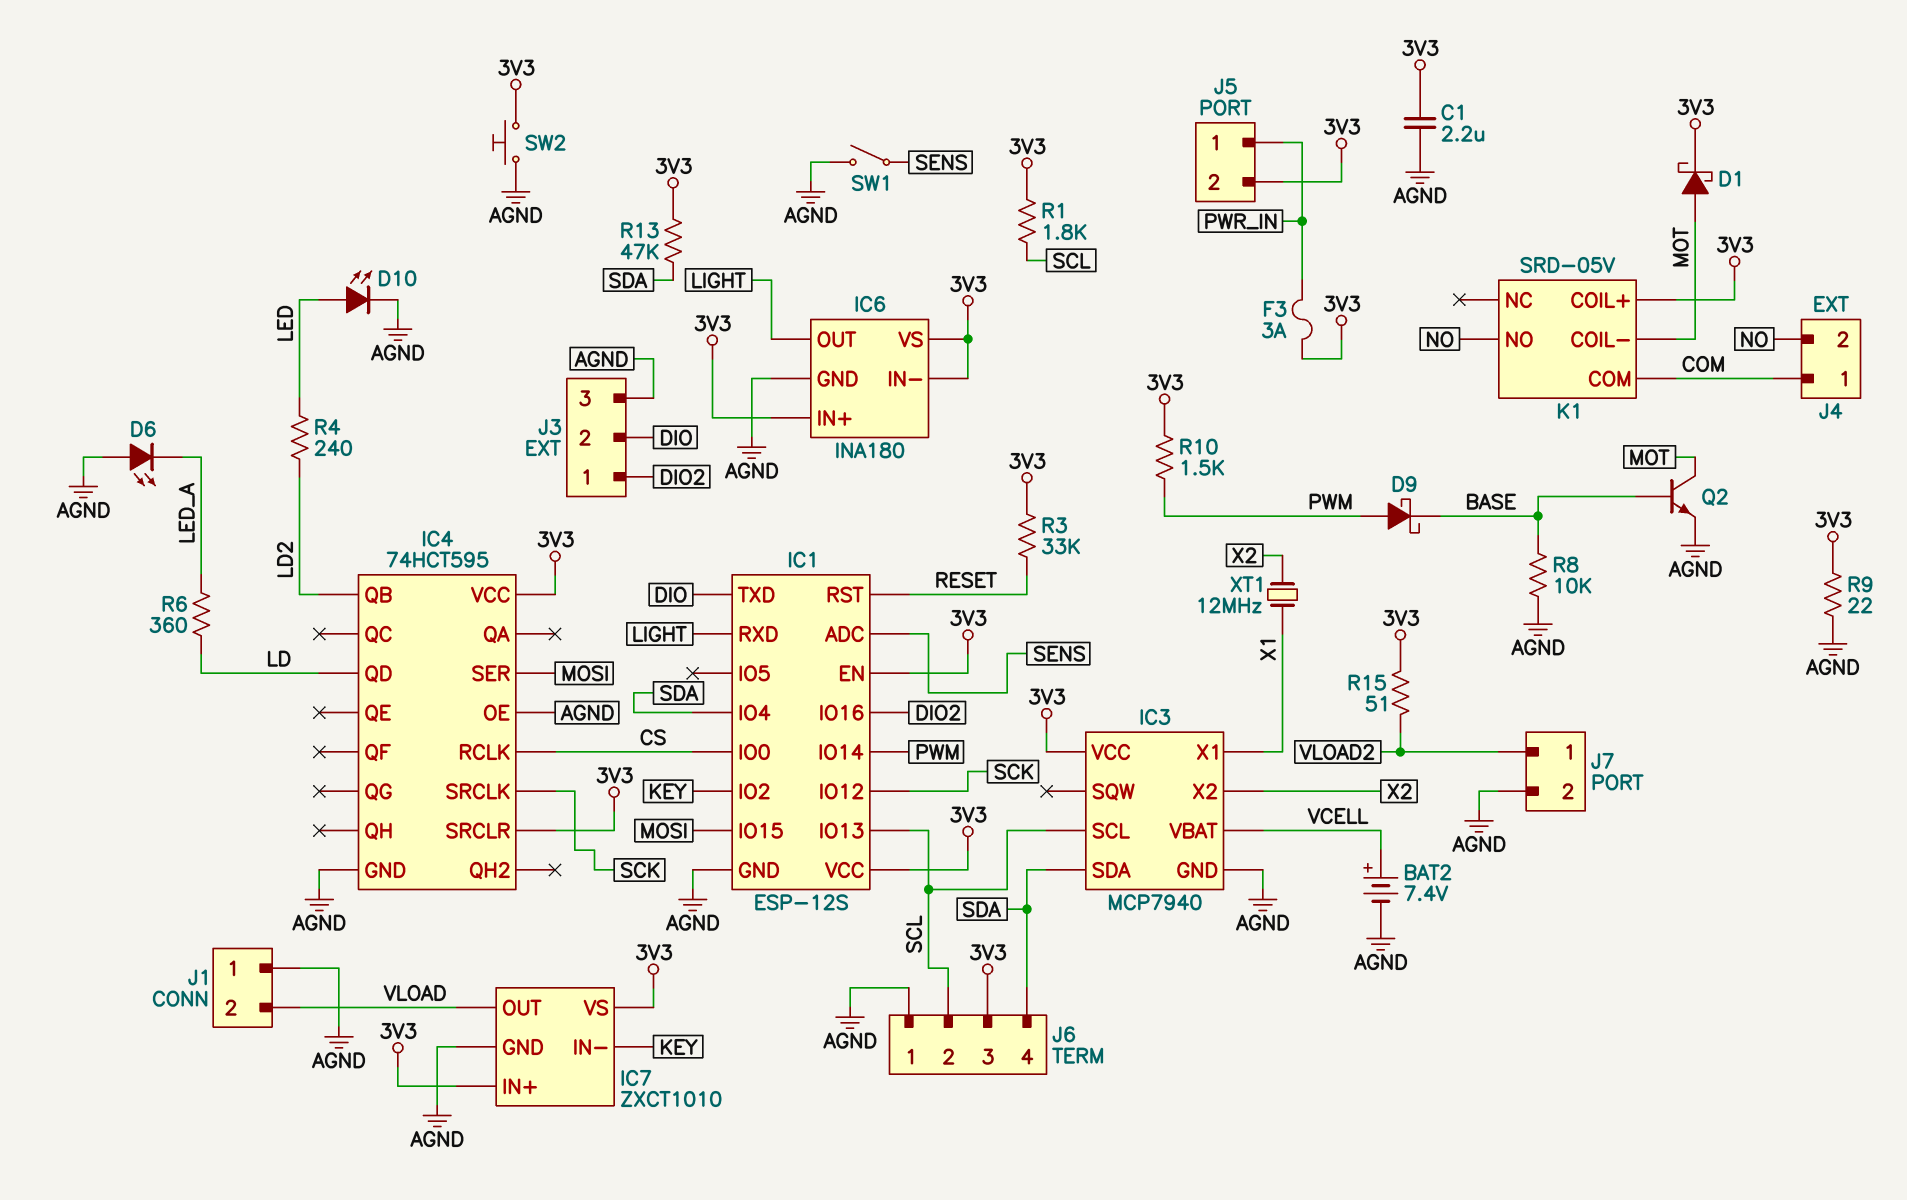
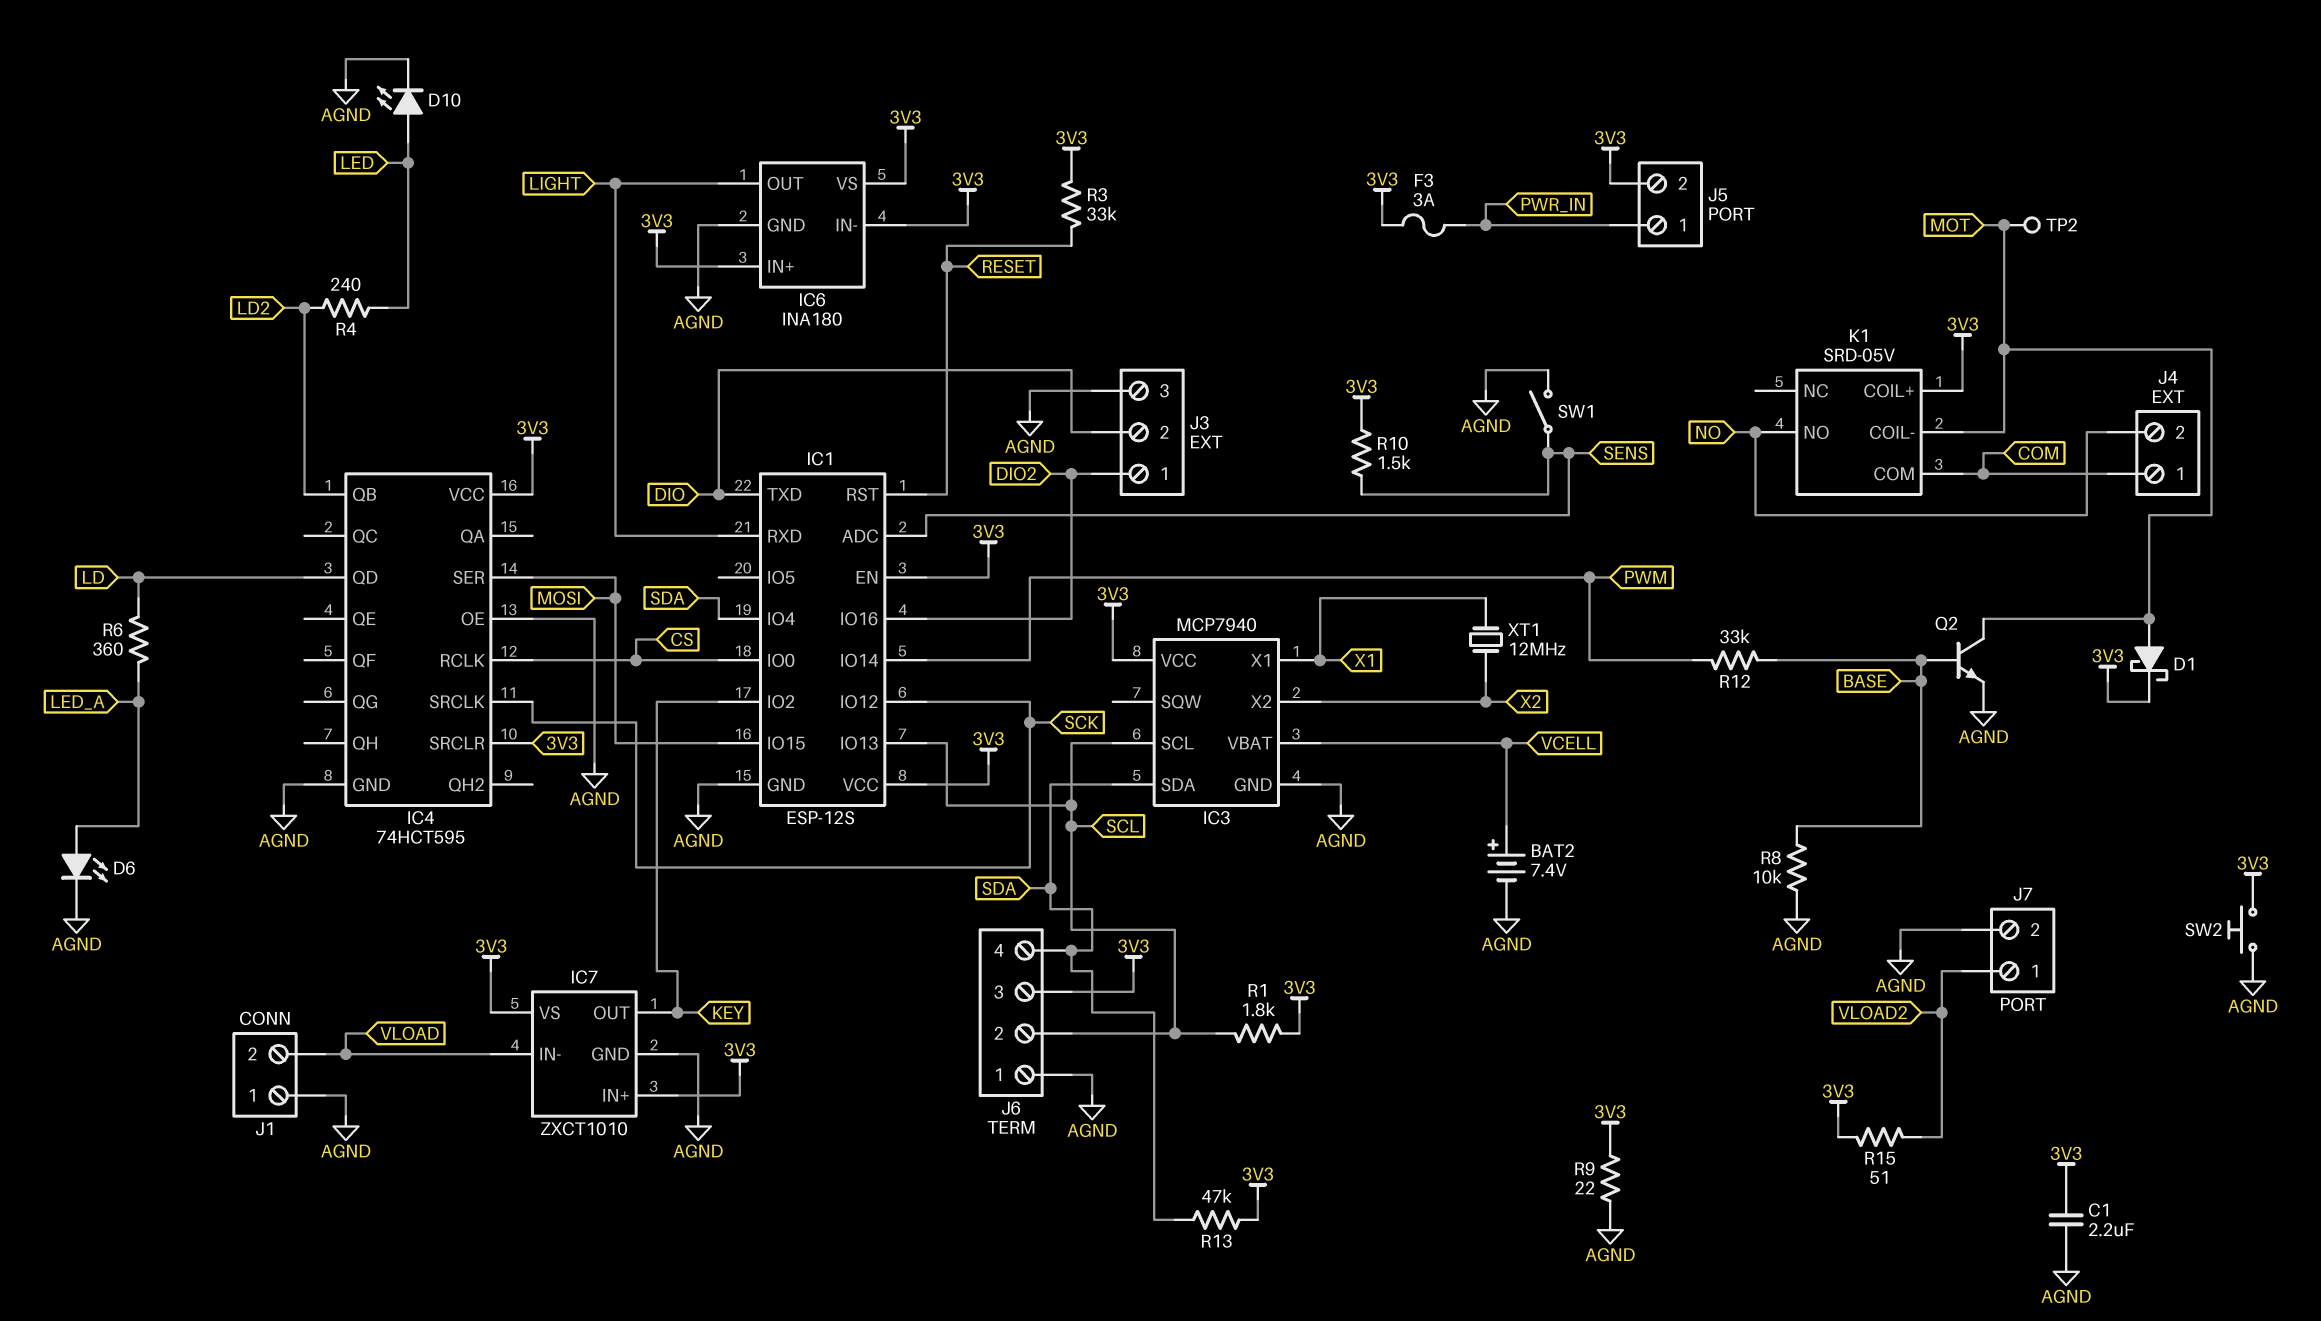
D6: LED (A AGND, K LED_A) -> LED (A LED_A, K AGND)
D9: schottky (A PWM, K BASE) -> none
IC7 pin IN-: KEY -> VLOAD
IC7 pin OUT: VLOAD -> KEY
R10: 1.5k (3V3, PWM) -> 1.5k (3V3, SENS)
R12: none -> 33k (BASE, PWM)
TP2: none -> test point (MOT)

